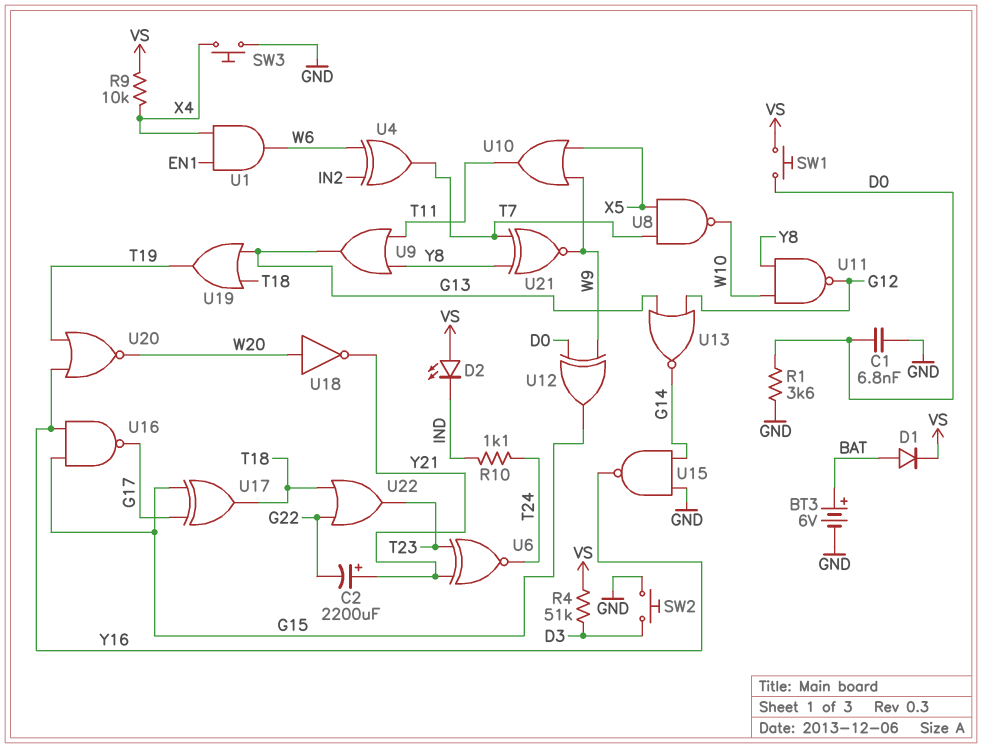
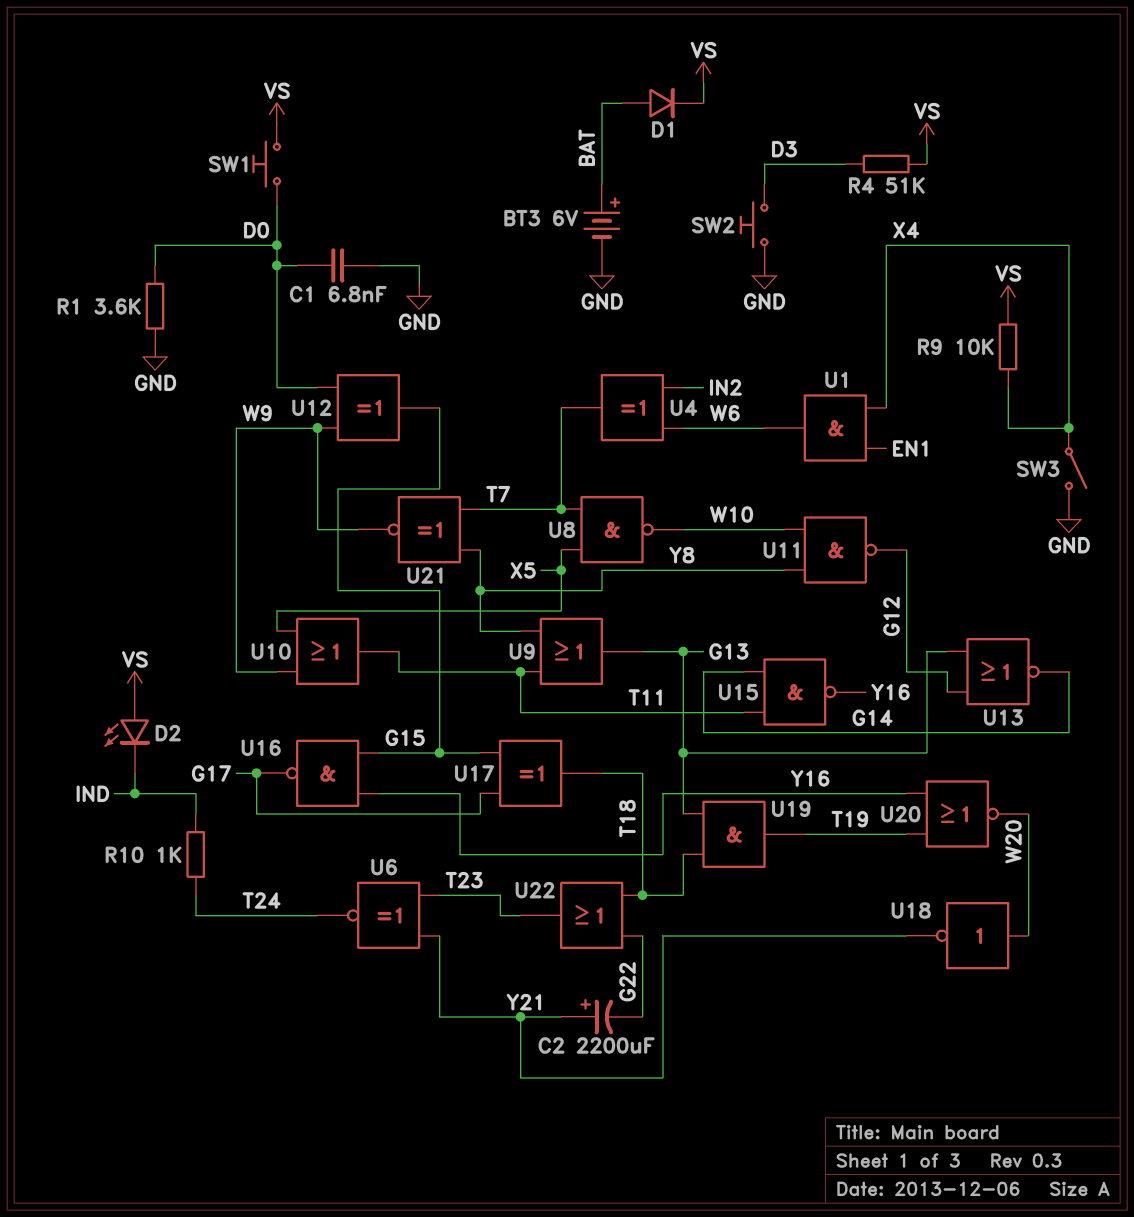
R10: 1.1k (IND, T24) -> 1k (IND, T24)
SW3: button (GND, X4) -> switch (GND, X4)
U15: NAND (in G14, in GND, out Y16) -> NAND (in G14, in T11, out Y16)
U19: OR (in G13, in T18, out T19) -> AND (in G13, in T18, out T19)

